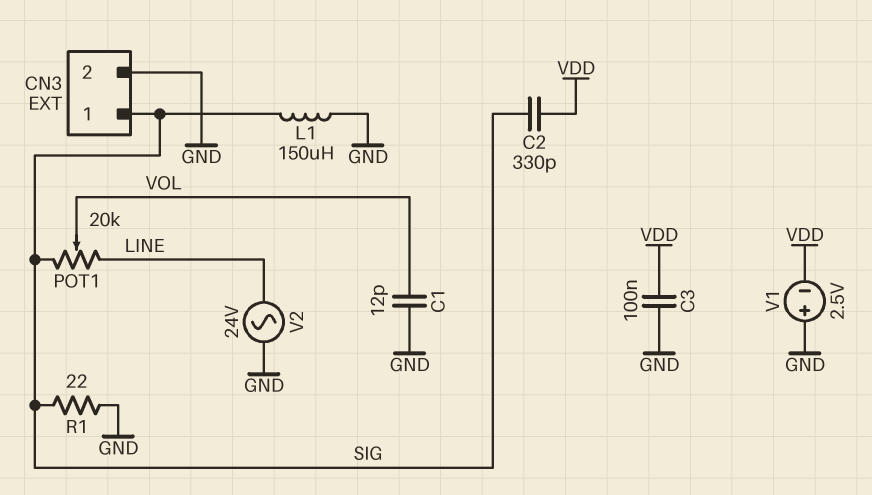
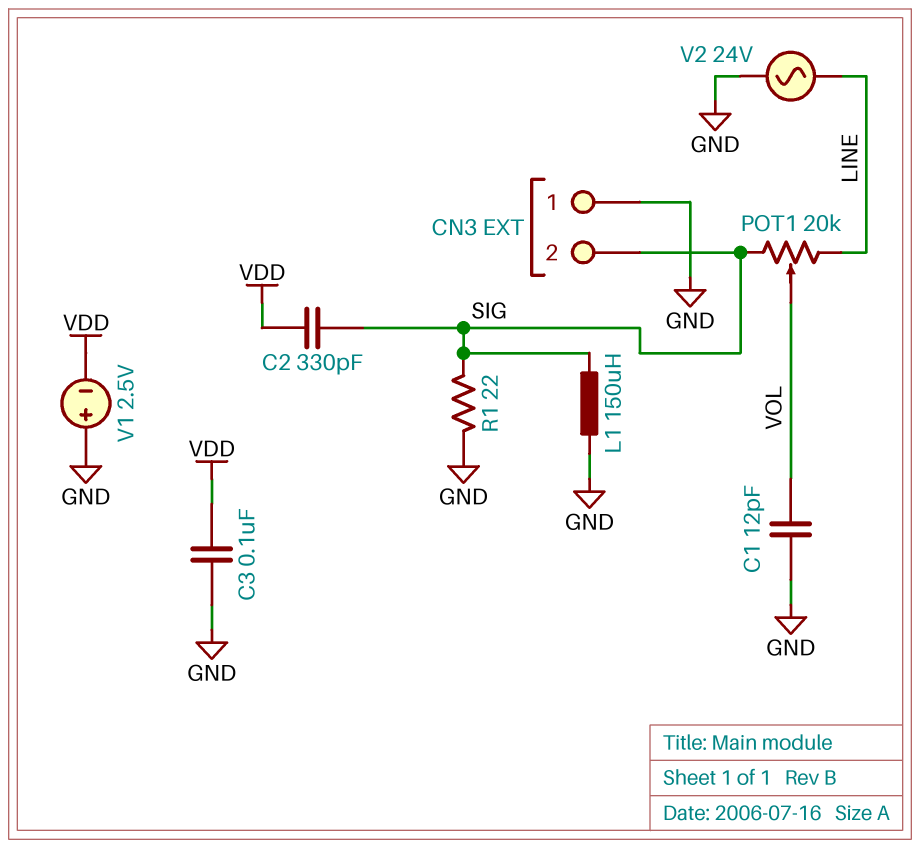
CN3 pin 1: SIG -> GND
CN3 pin 2: GND -> SIG

